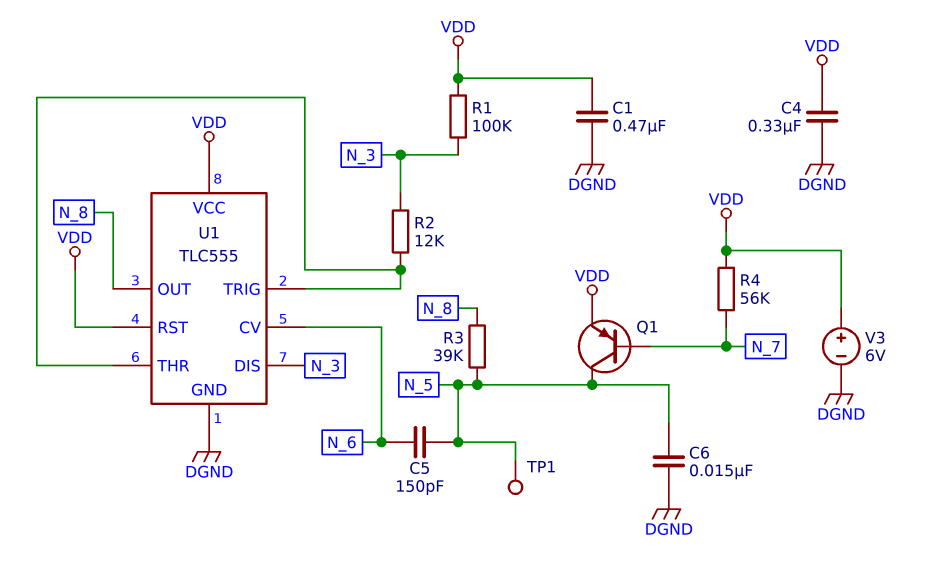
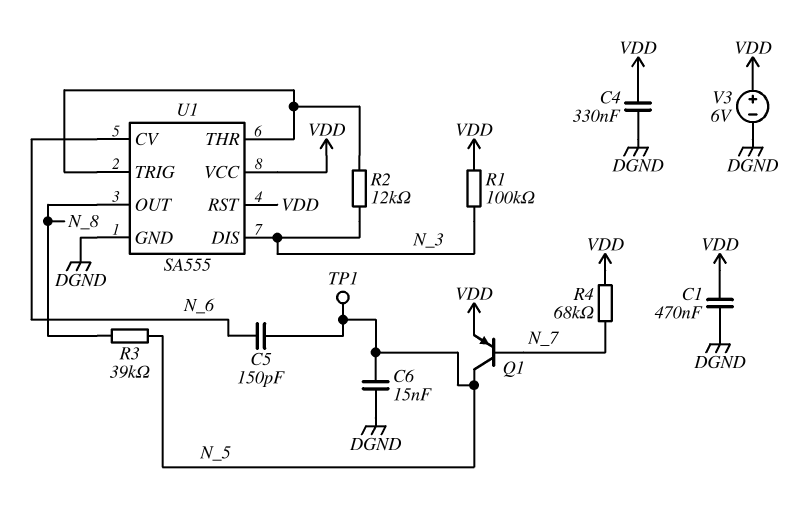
R4: 56k (N_7, VDD) -> 68k (N_7, VDD)
U1: TLC555 -> SA555

